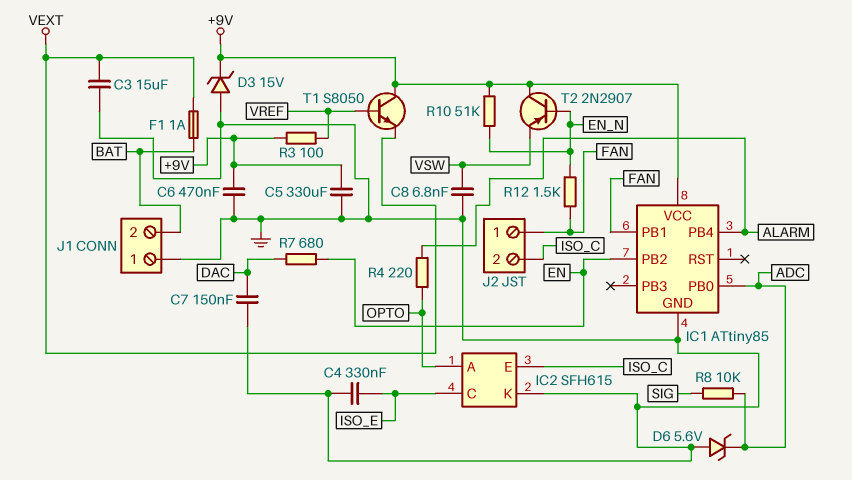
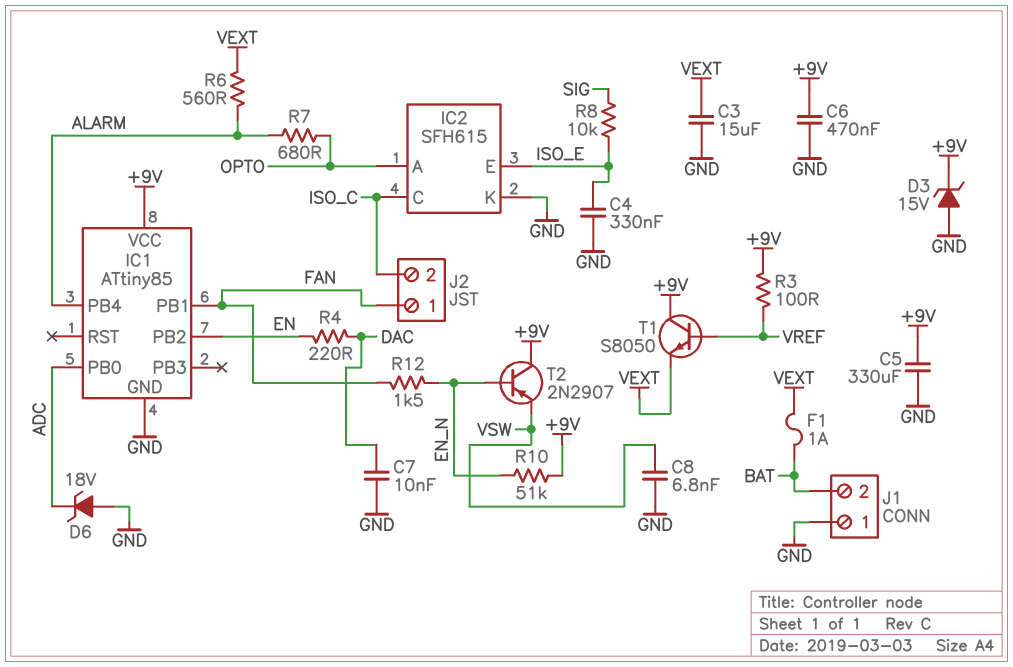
C7: 150nF (DAC, GND) -> 10nF (DAC, GND)
D6: zener 5.6V (A GND, K ADC) -> zener 18V (A GND, K ADC)
IC2 pin C: ISO_E -> ISO_C
IC2 pin E: ISO_C -> ISO_E
R4: 220 (ALARM, OPTO) -> 220 (DAC, EN)
R6: none -> 560 (ALARM, VEXT)
R7: 680 (DAC, EN) -> 680 (ALARM, OPTO)
R8: 10k (ADC, SIG) -> 10k (ISO_E, SIG)

